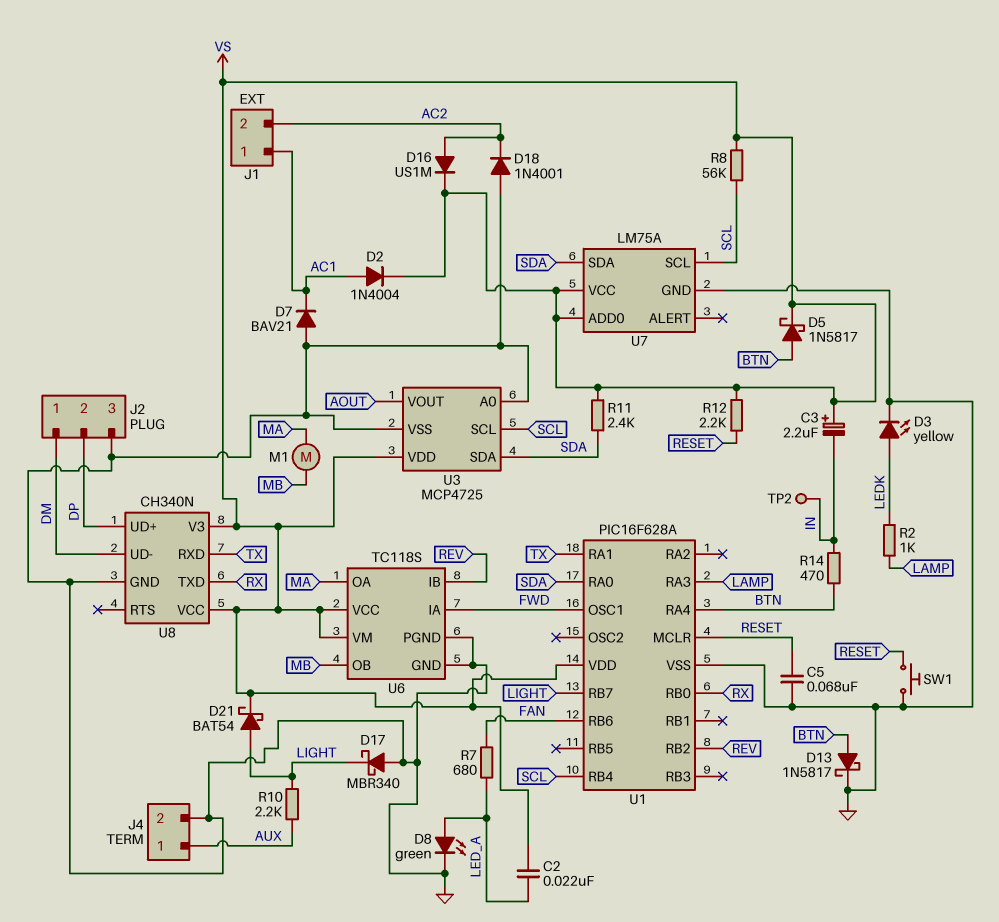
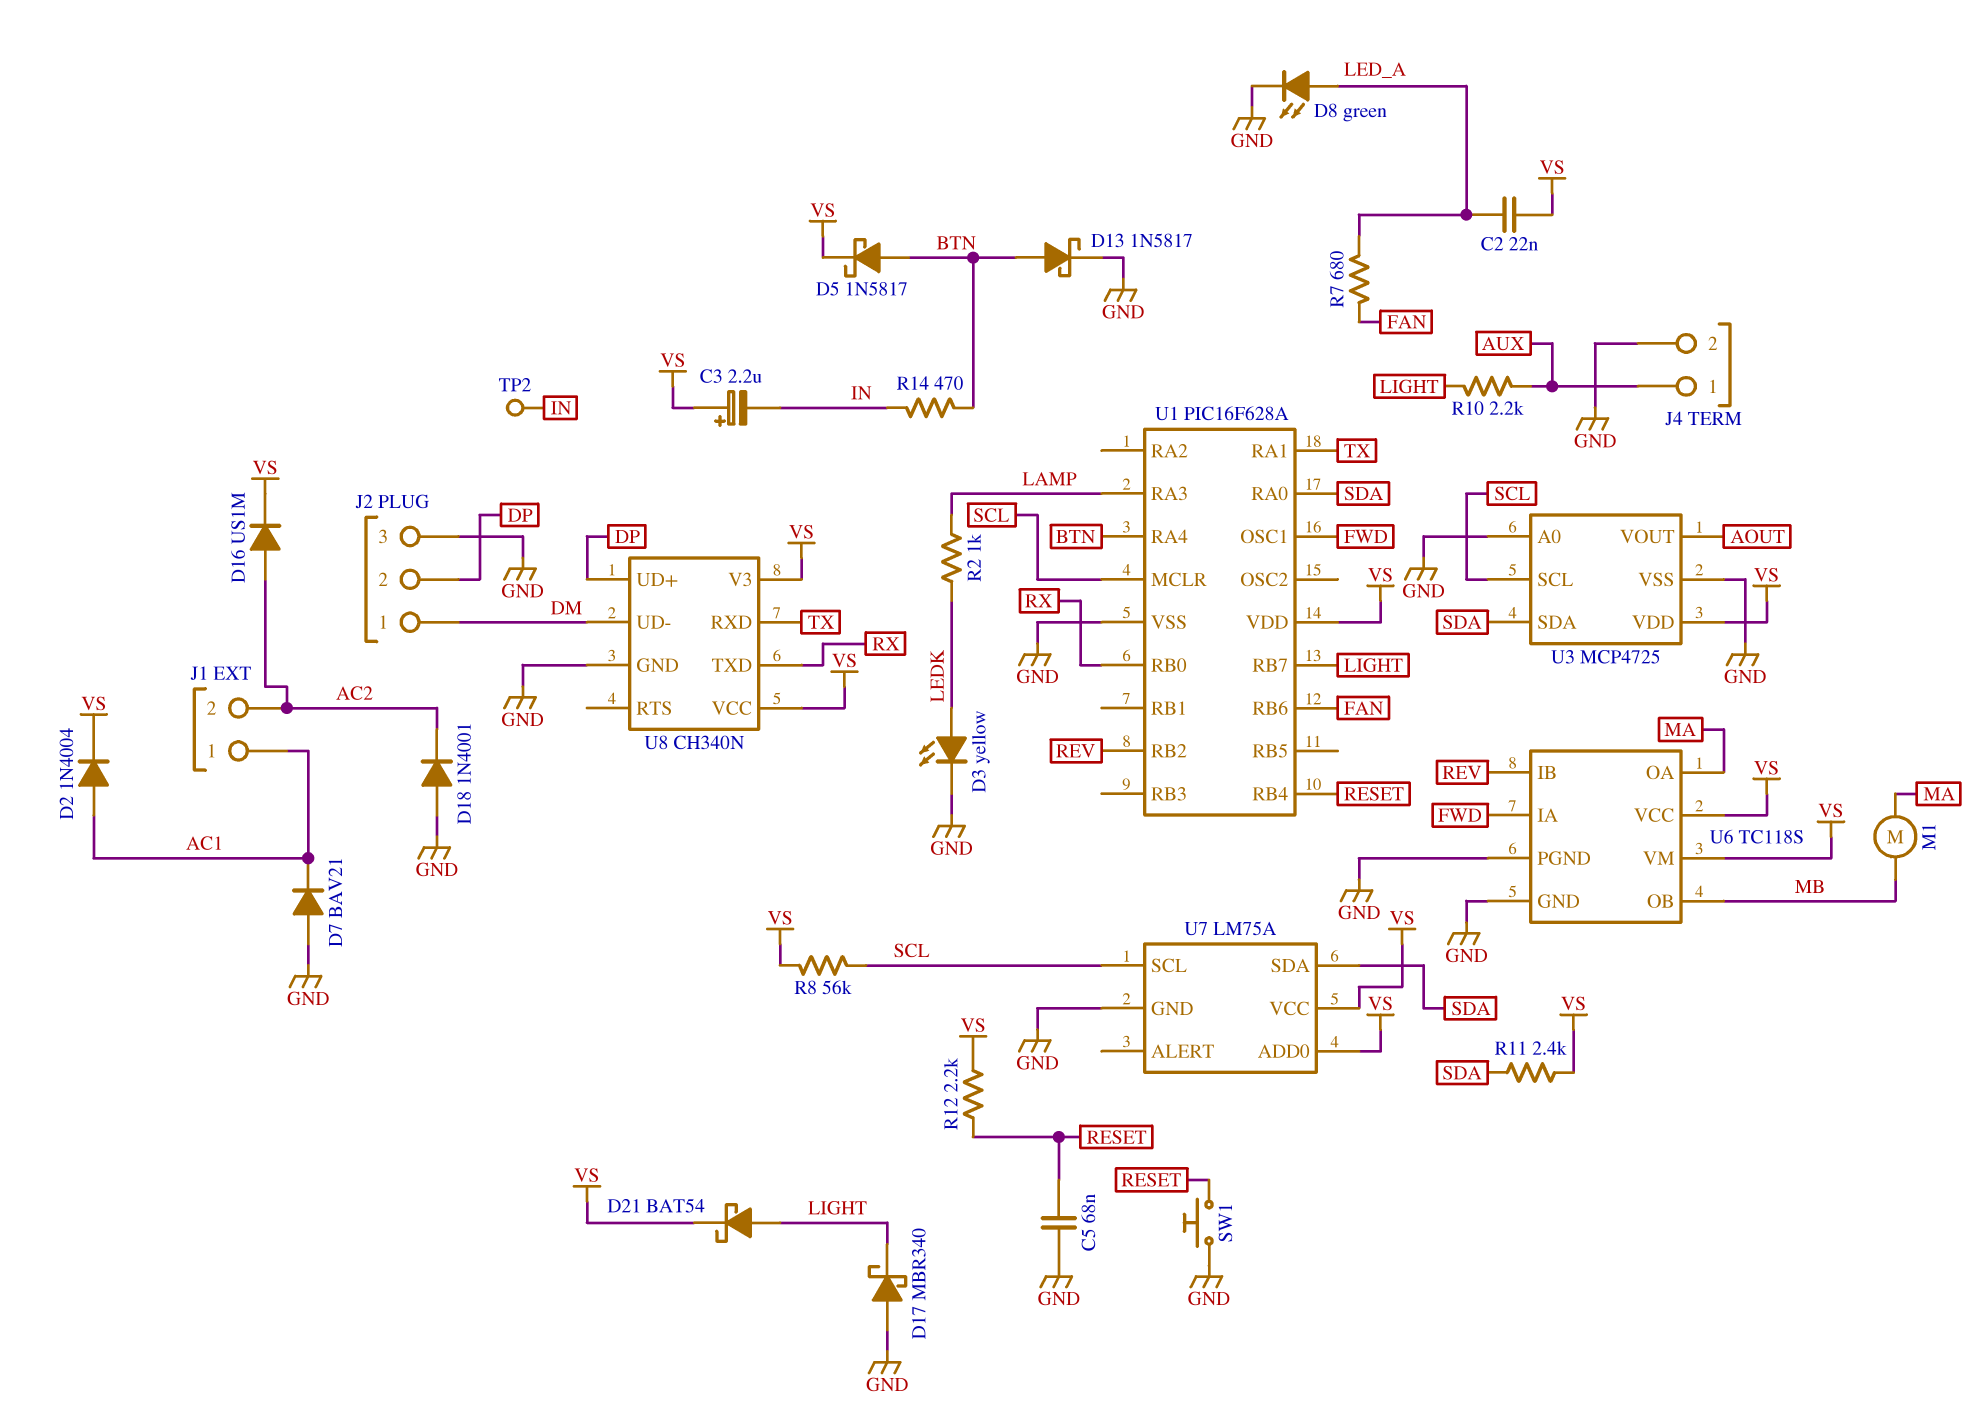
U1 pin MCLR: RESET -> SCL
U1 pin RB4: SCL -> RESET

